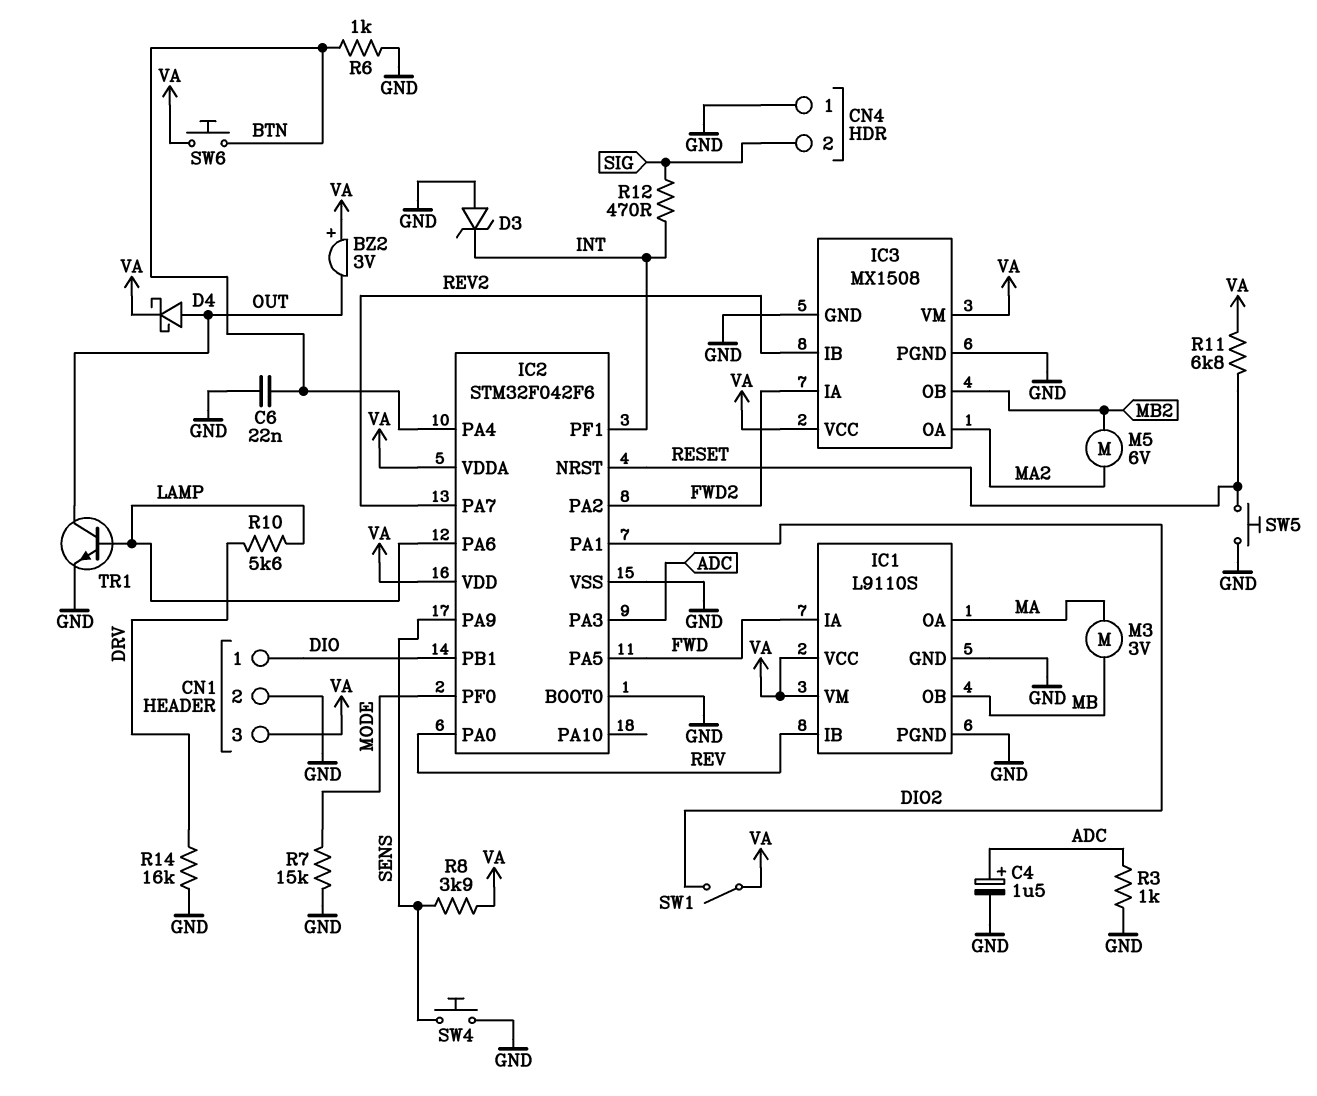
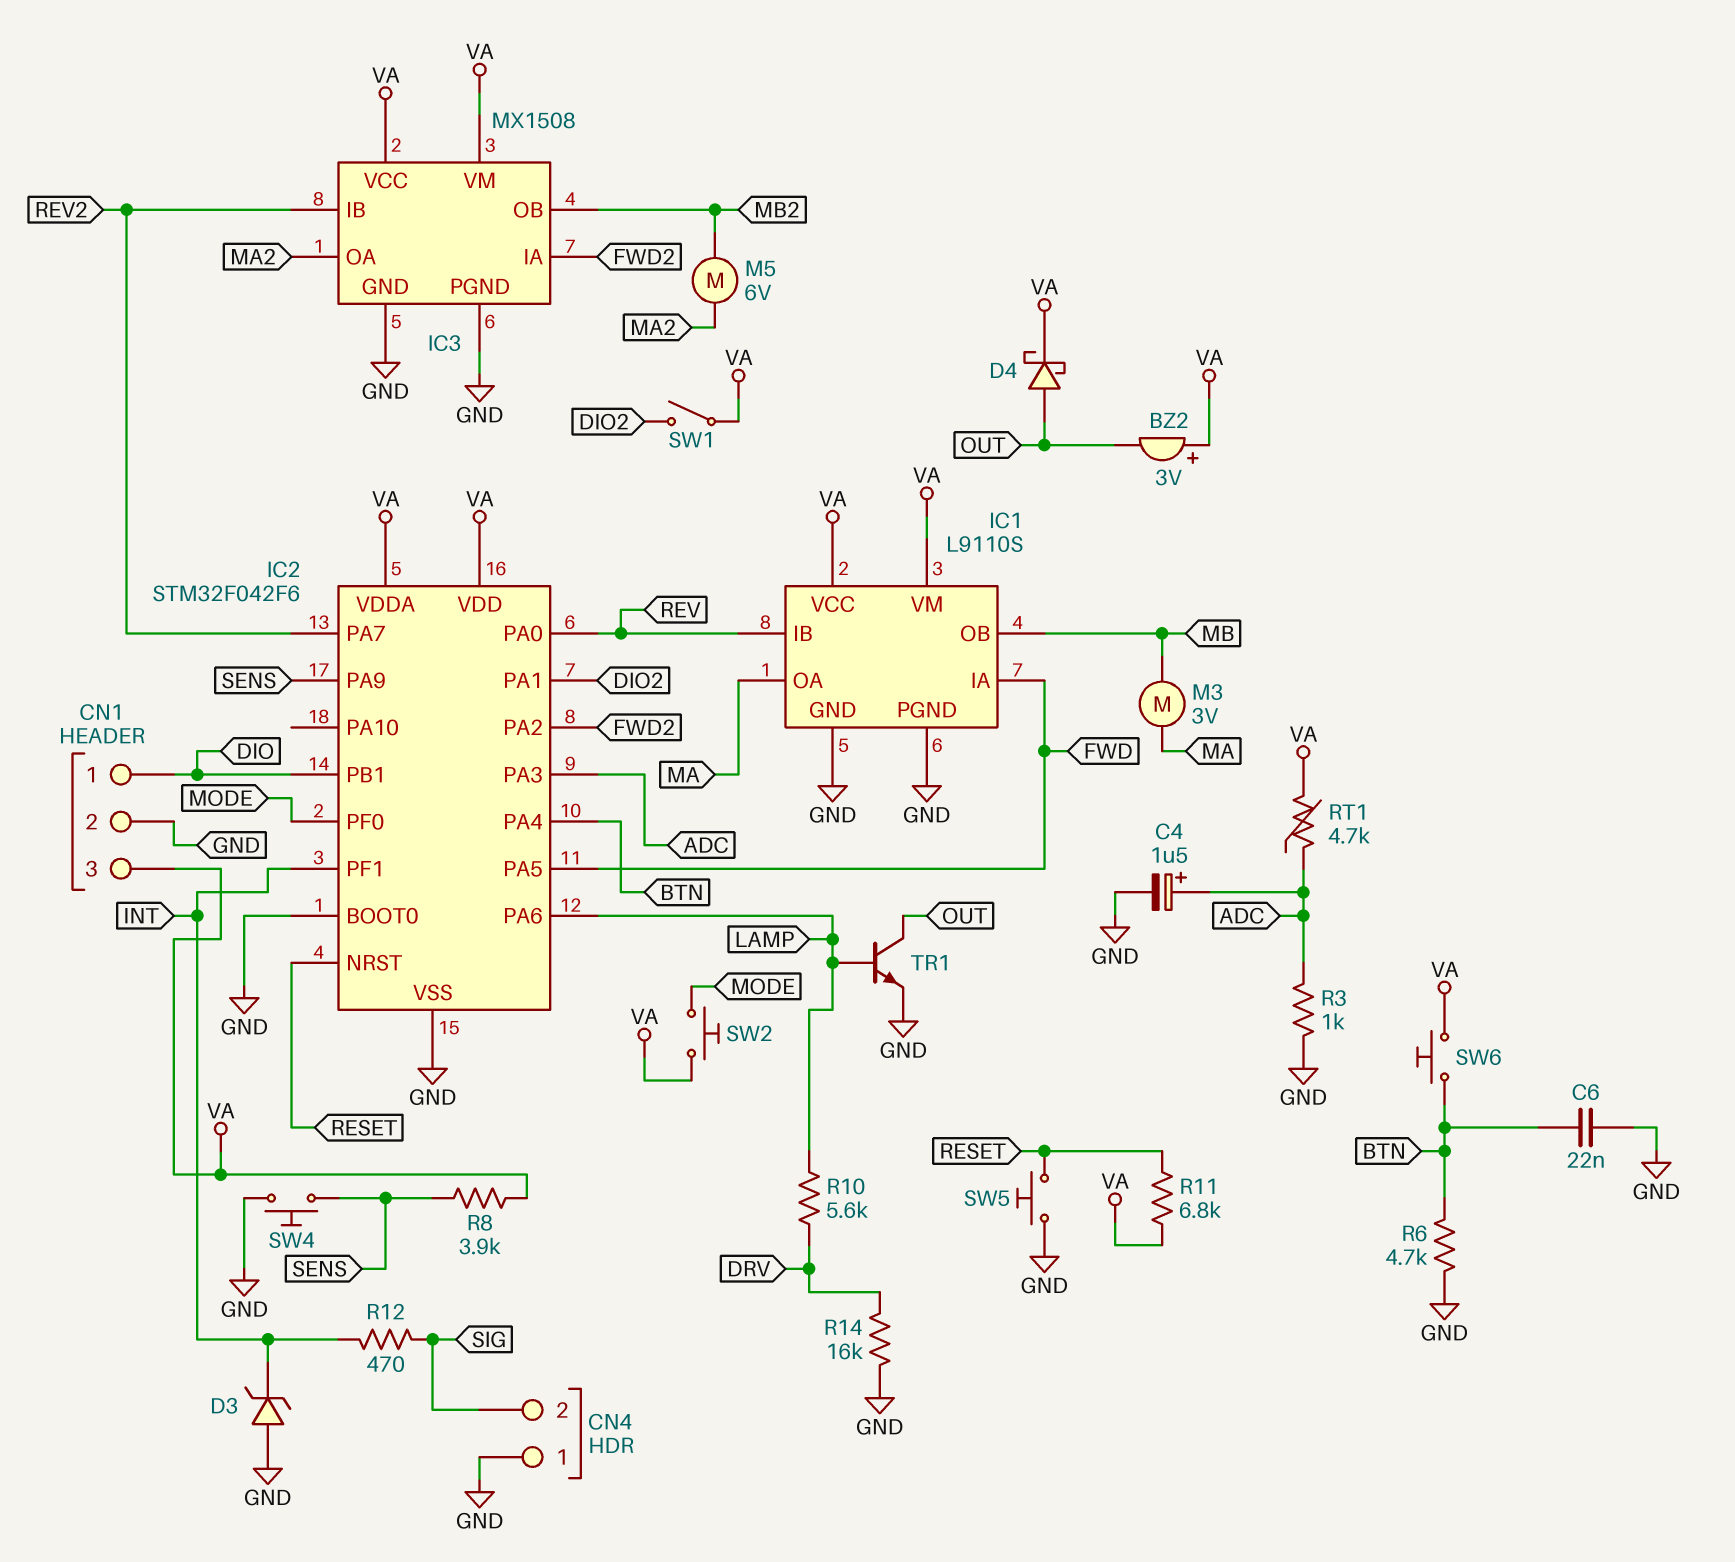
R6: 1k (BTN, GND) -> 4.7k (BTN, GND)
R7: 15k (GND, MODE) -> none
RT1: none -> 4.7k (ADC, VA)
SW2: none -> button (MODE, VA)

